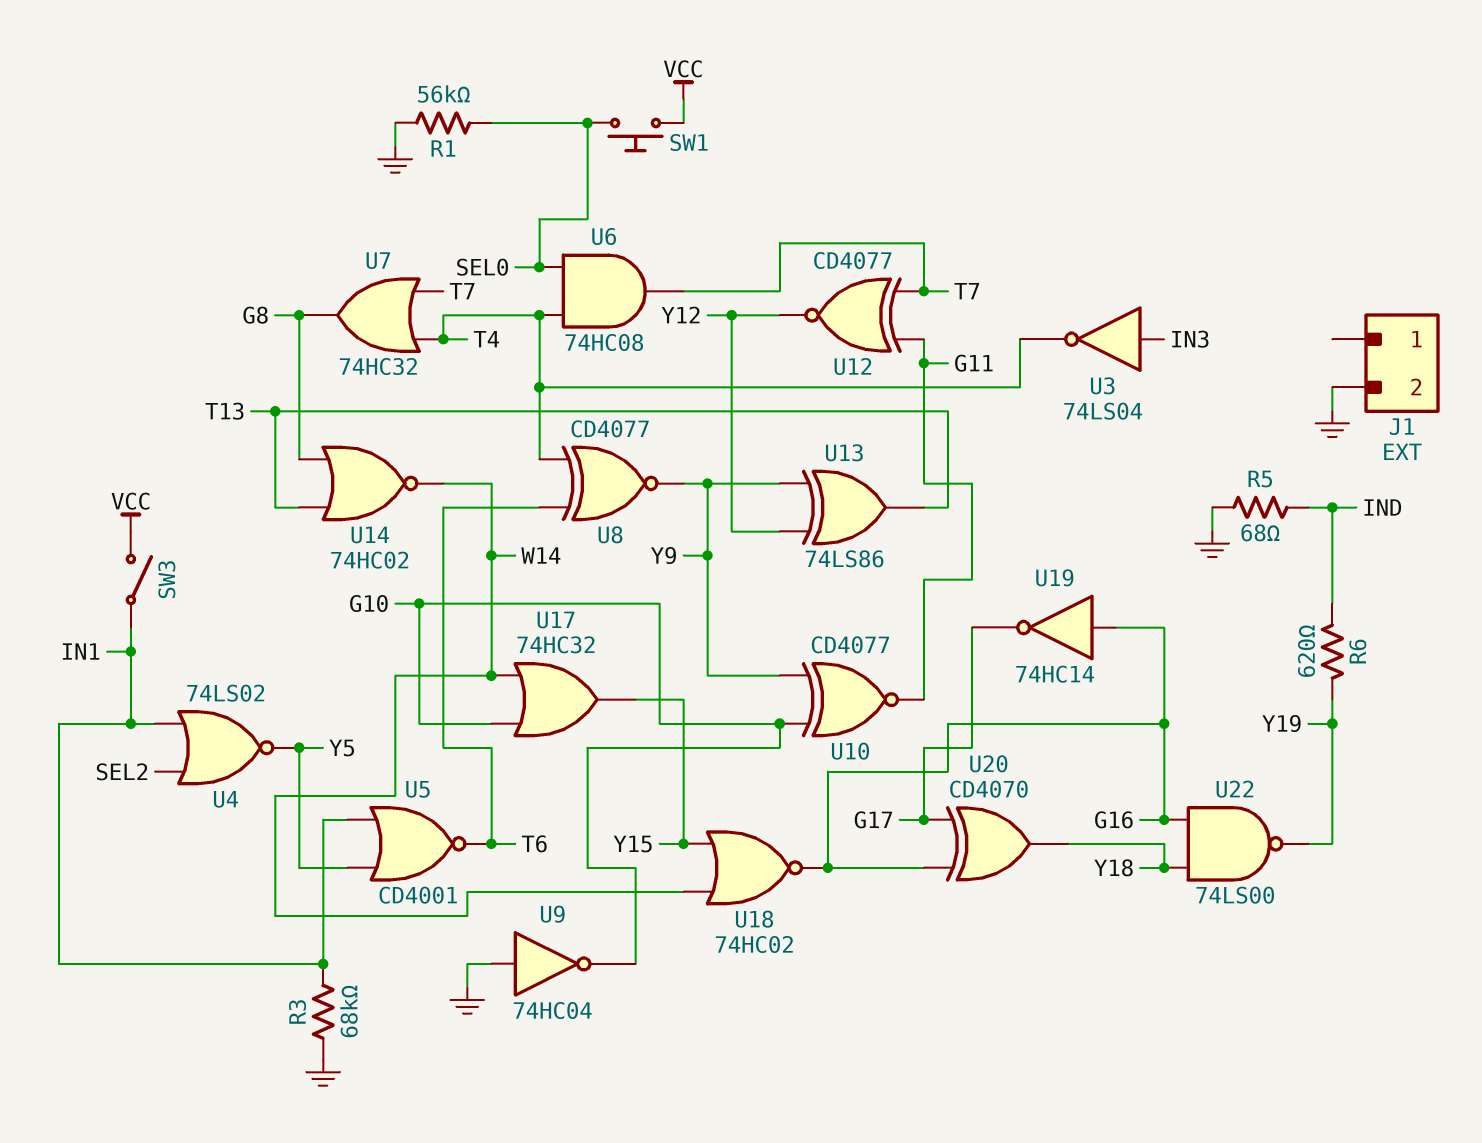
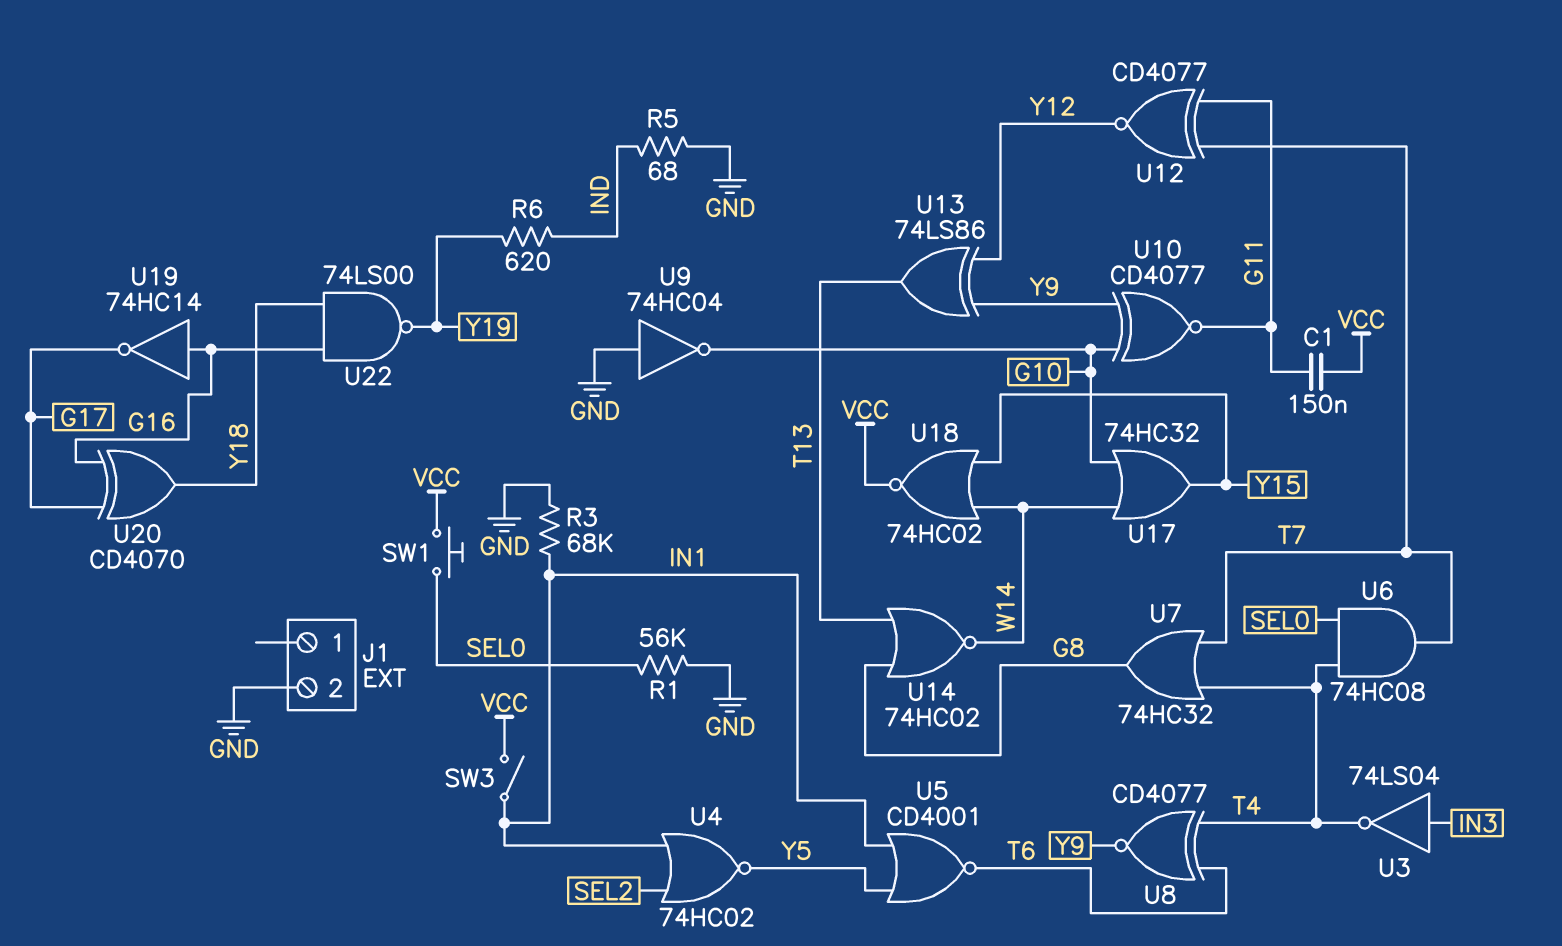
C1: none -> 150nF (G11, VCC)
U4: NOR 74LS02 (in IN1, in SEL2, out Y5) -> NOR 74HC02 (in IN1, in SEL2, out Y5)
U18: NOR 74HC02 (in W14, in Y15, out G16) -> NOR 74HC02 (in W14, in Y15, out VCC)

